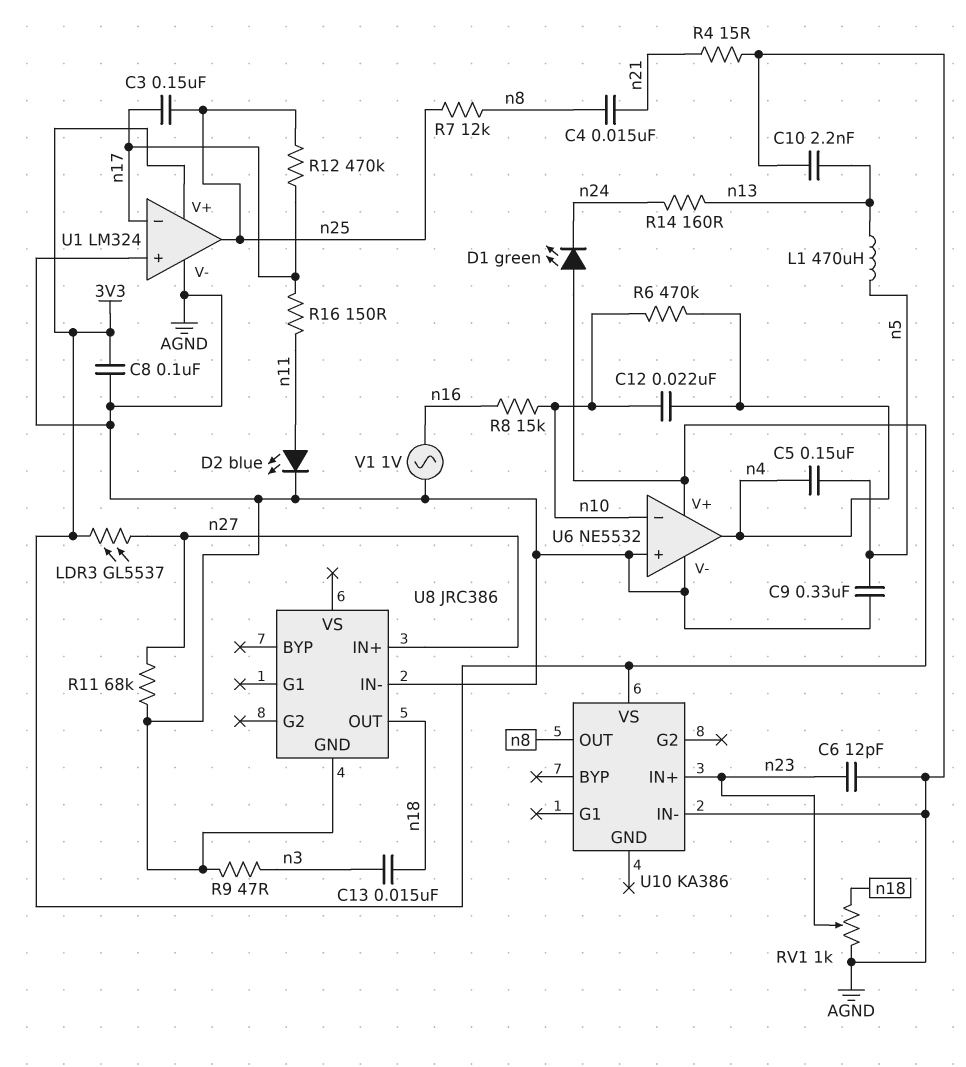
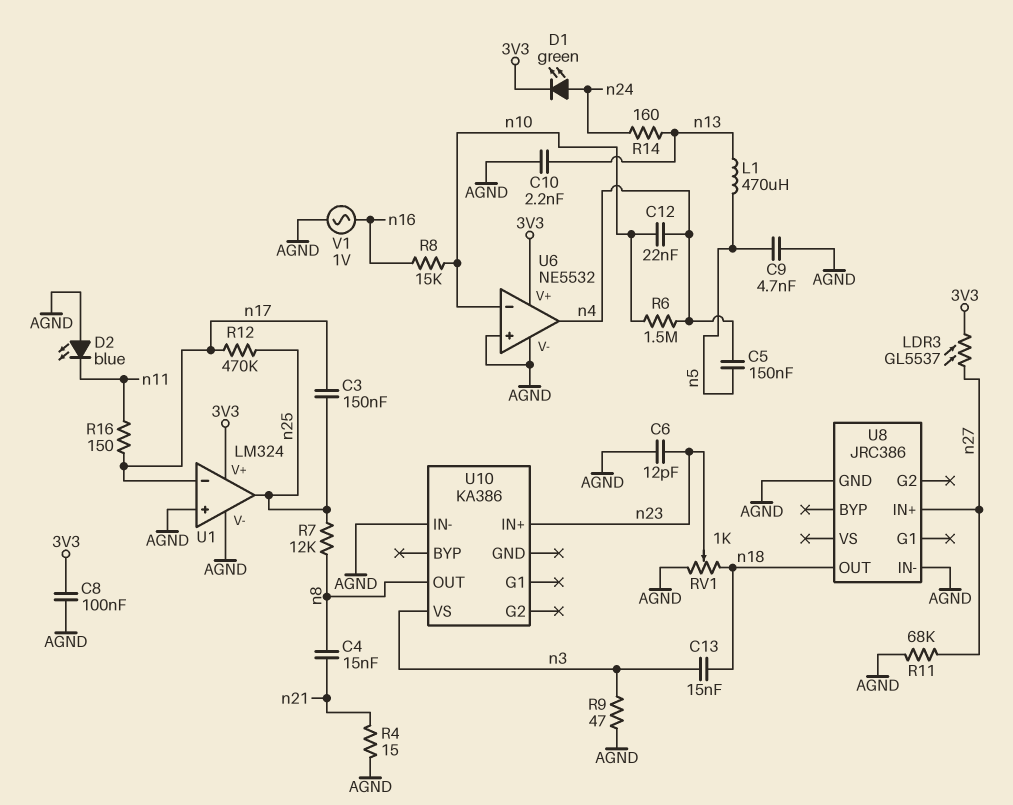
C9: 330nF (AGND, n5) -> 4.7nF (AGND, n5)
D1: LED green (A 3V3, K n24) -> LED green (A n24, K 3V3)
D2: LED blue (A n11, K AGND) -> LED blue (A AGND, K n11)
R6: 470k (n4, n10) -> 1.5M (n4, n10)
U10 pin VS: 3V3 -> n3

